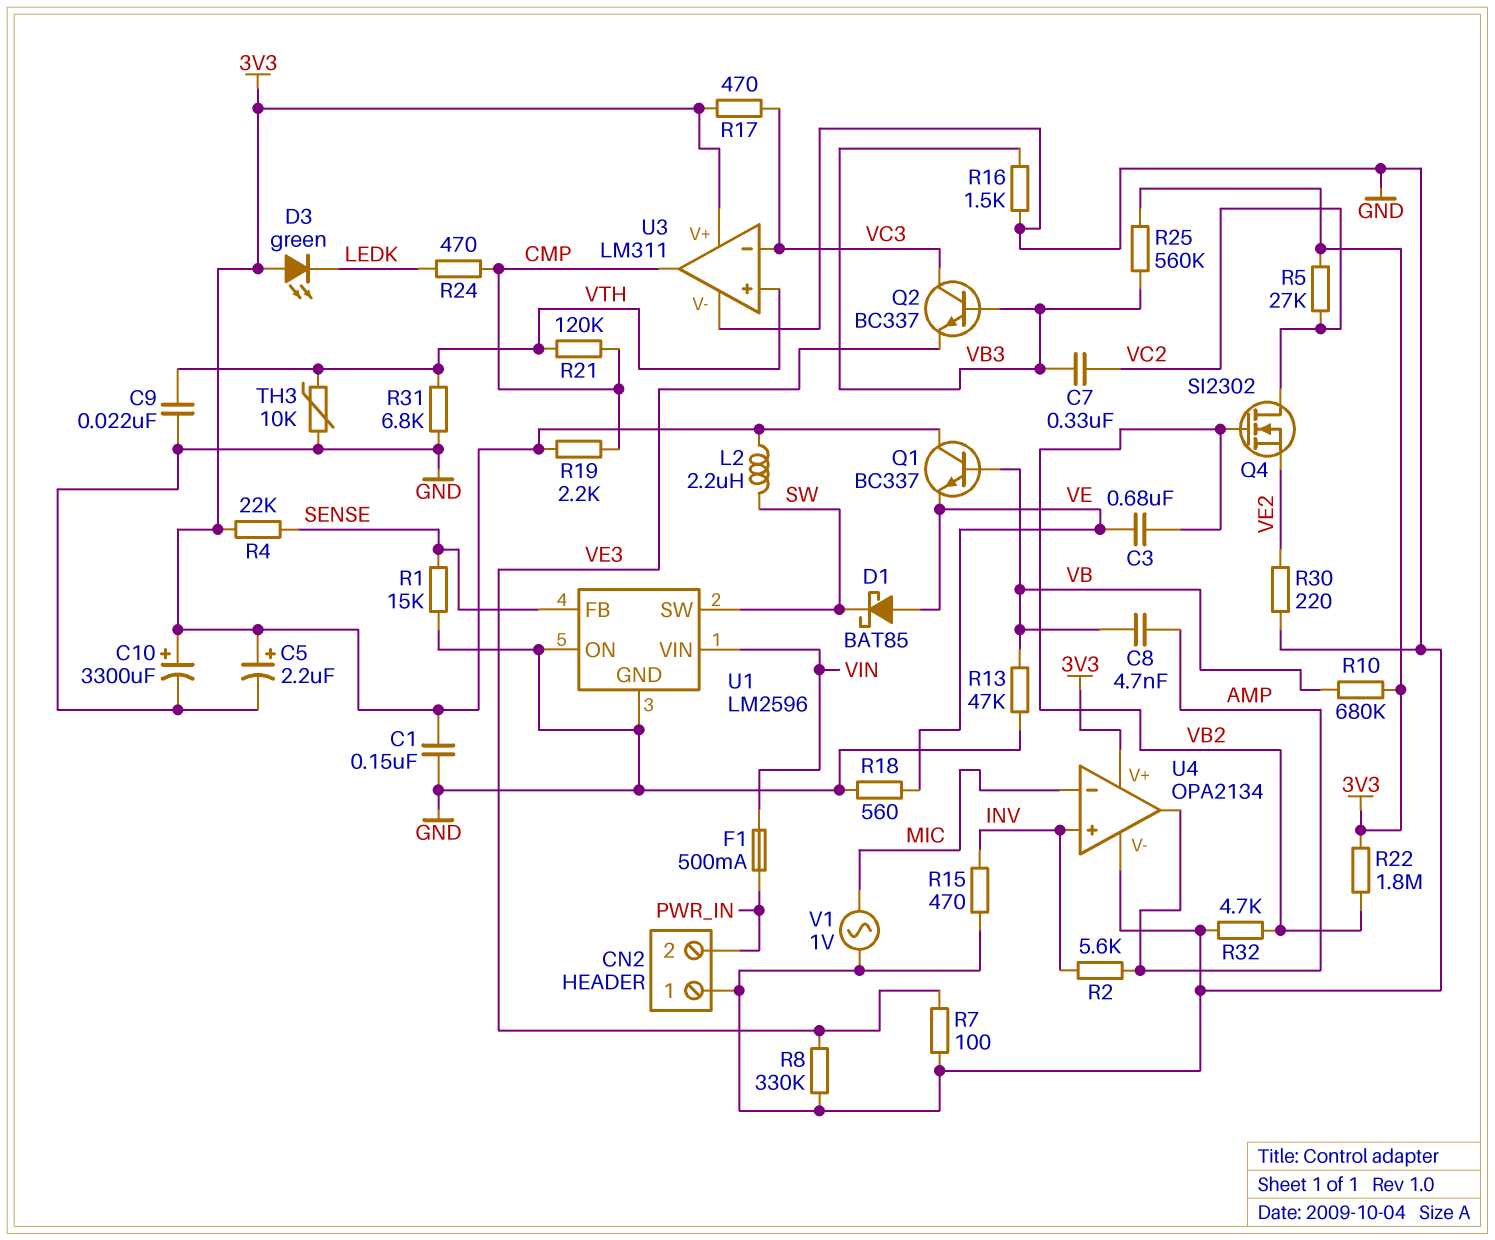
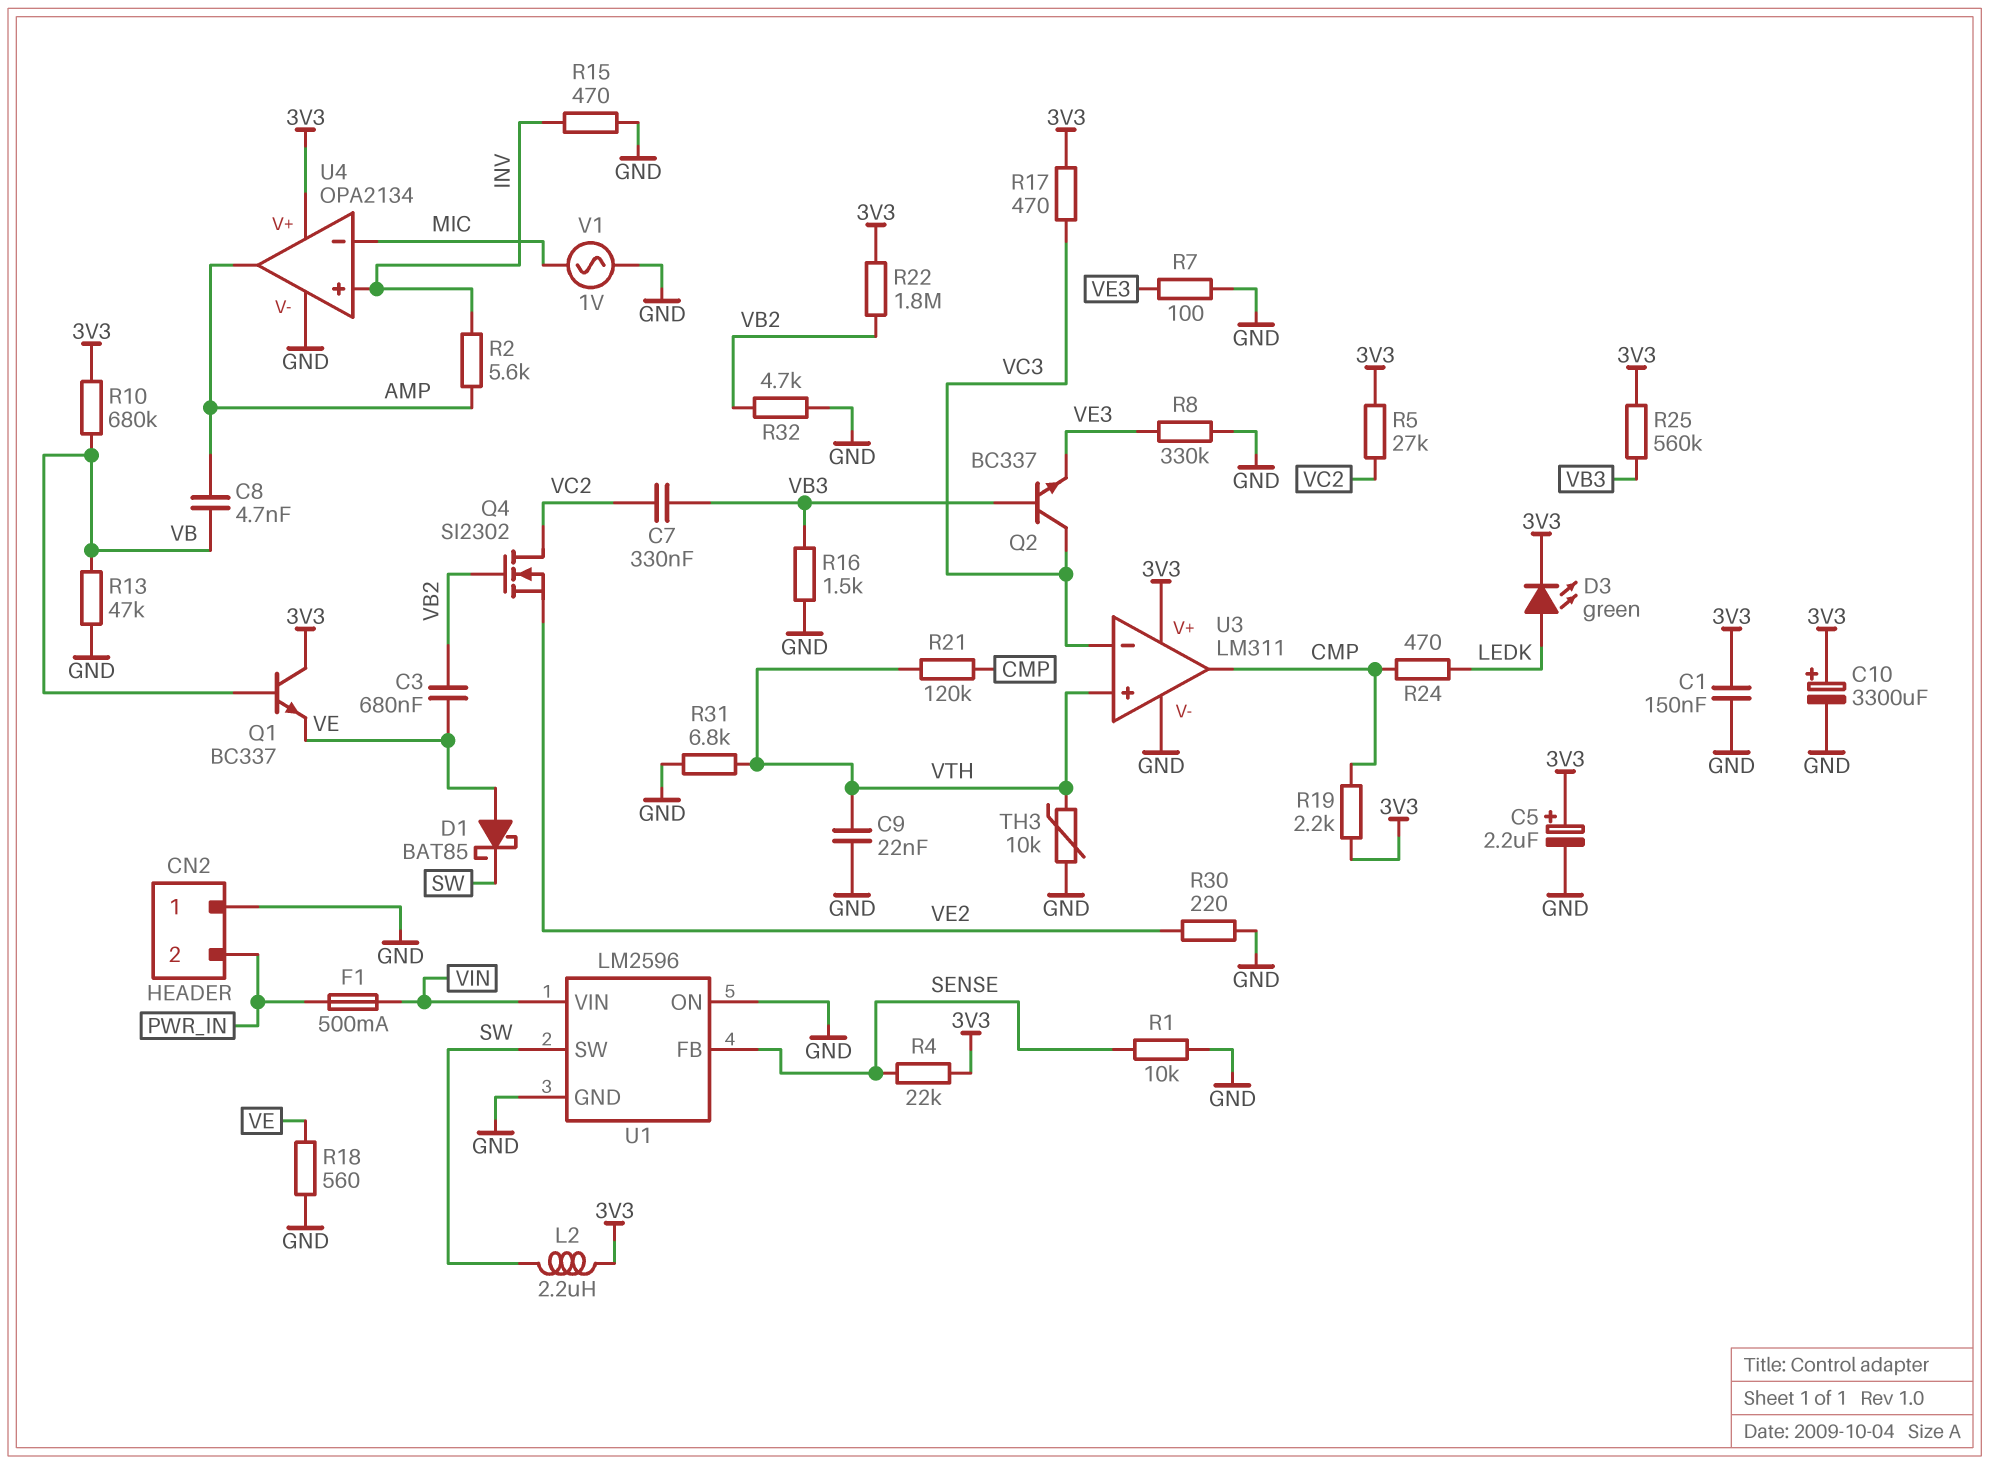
D3: LED green (A 3V3, K LEDK) -> LED green (A LEDK, K 3V3)
R1: 15k (GND, SENSE) -> 10k (GND, SENSE)

